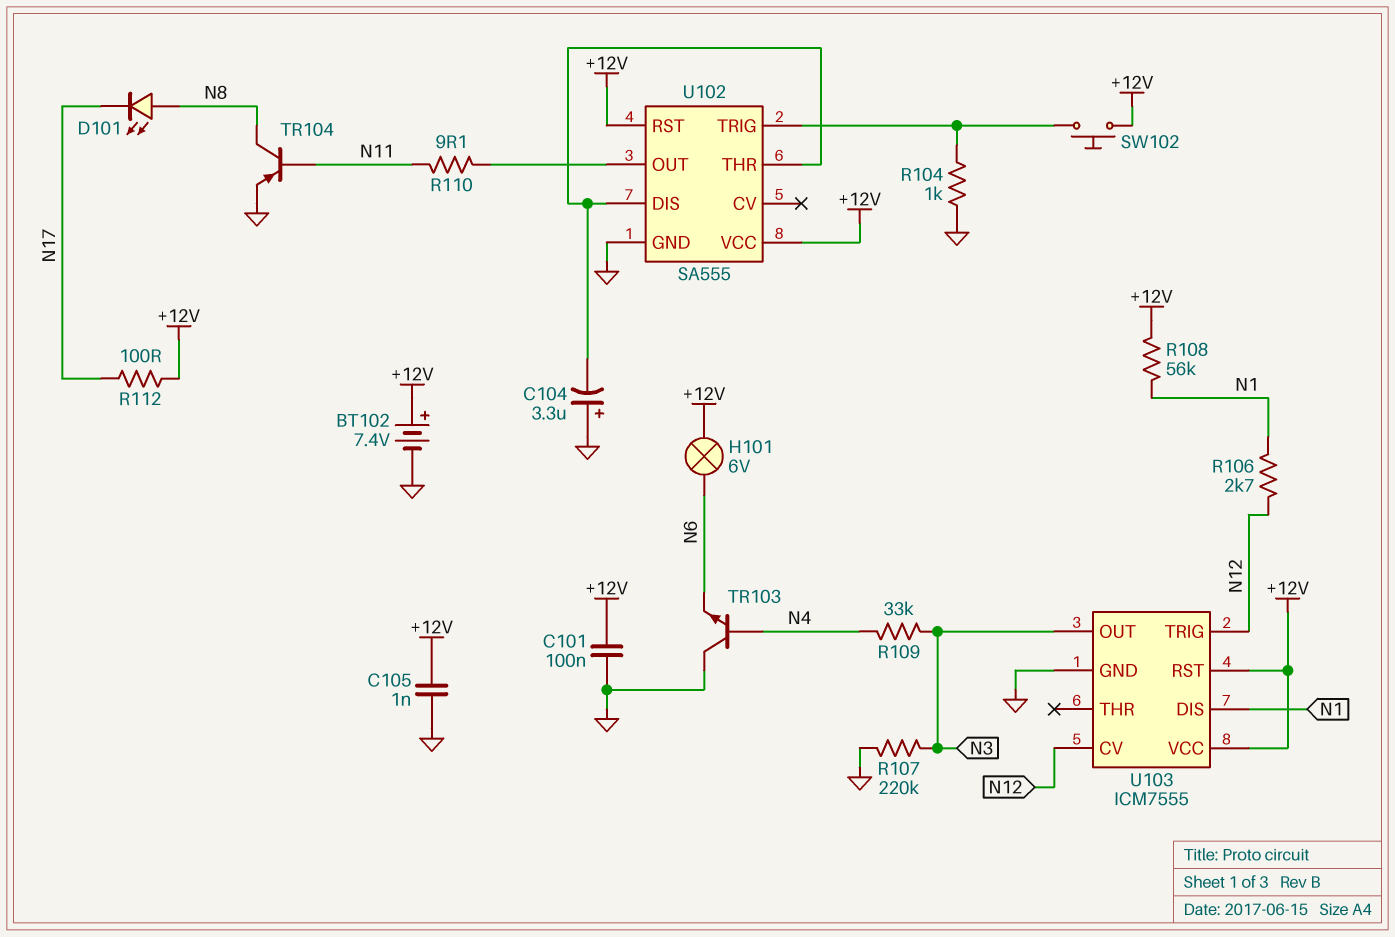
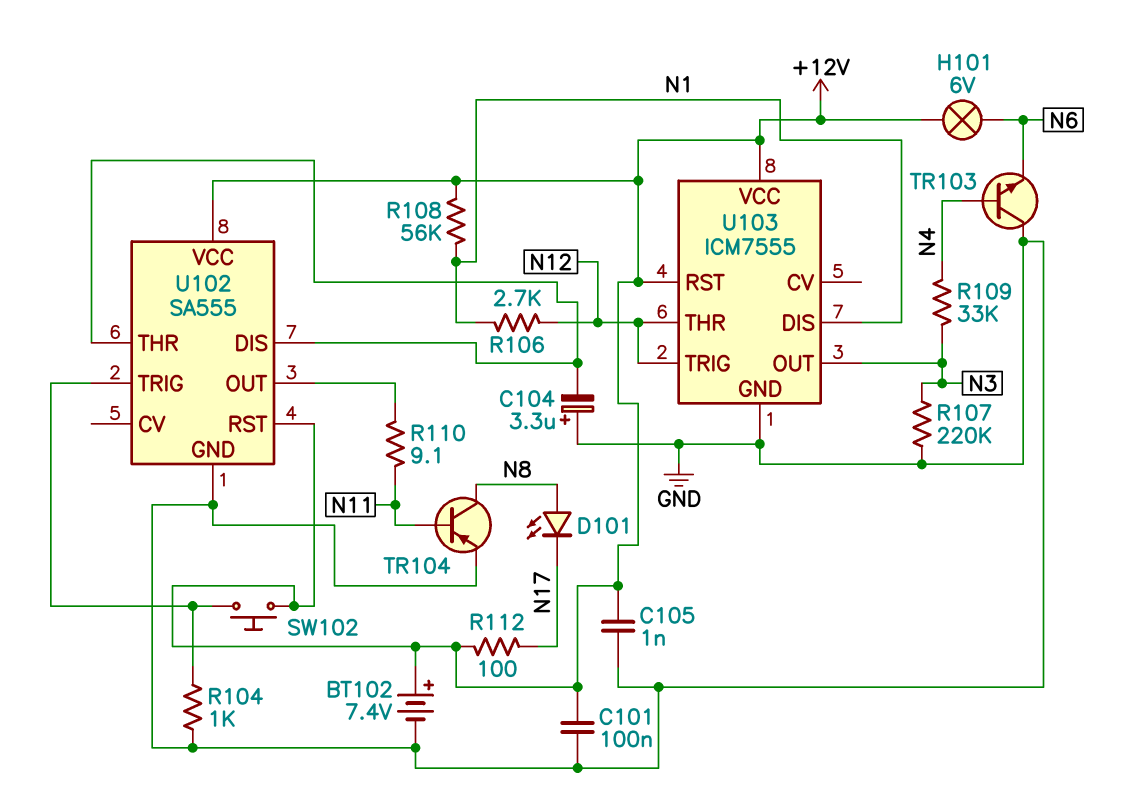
U103 pin CV: N12 -> none
U103 pin THR: none -> N12

